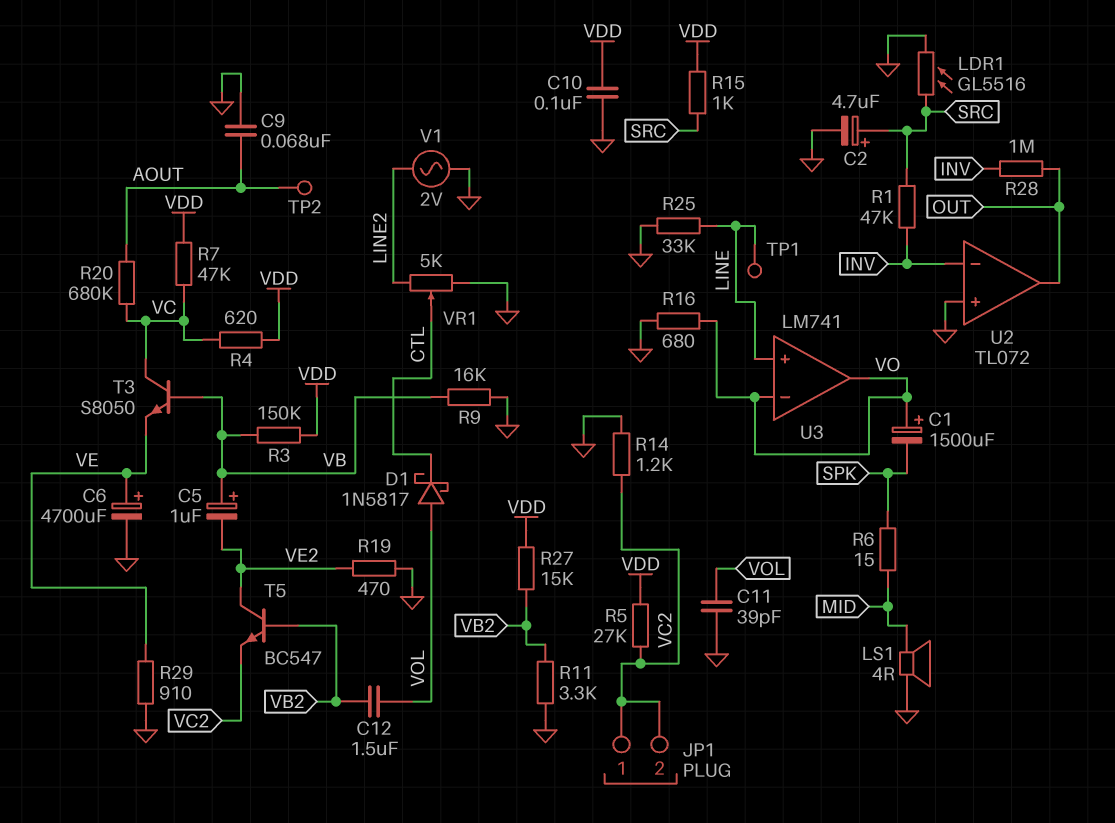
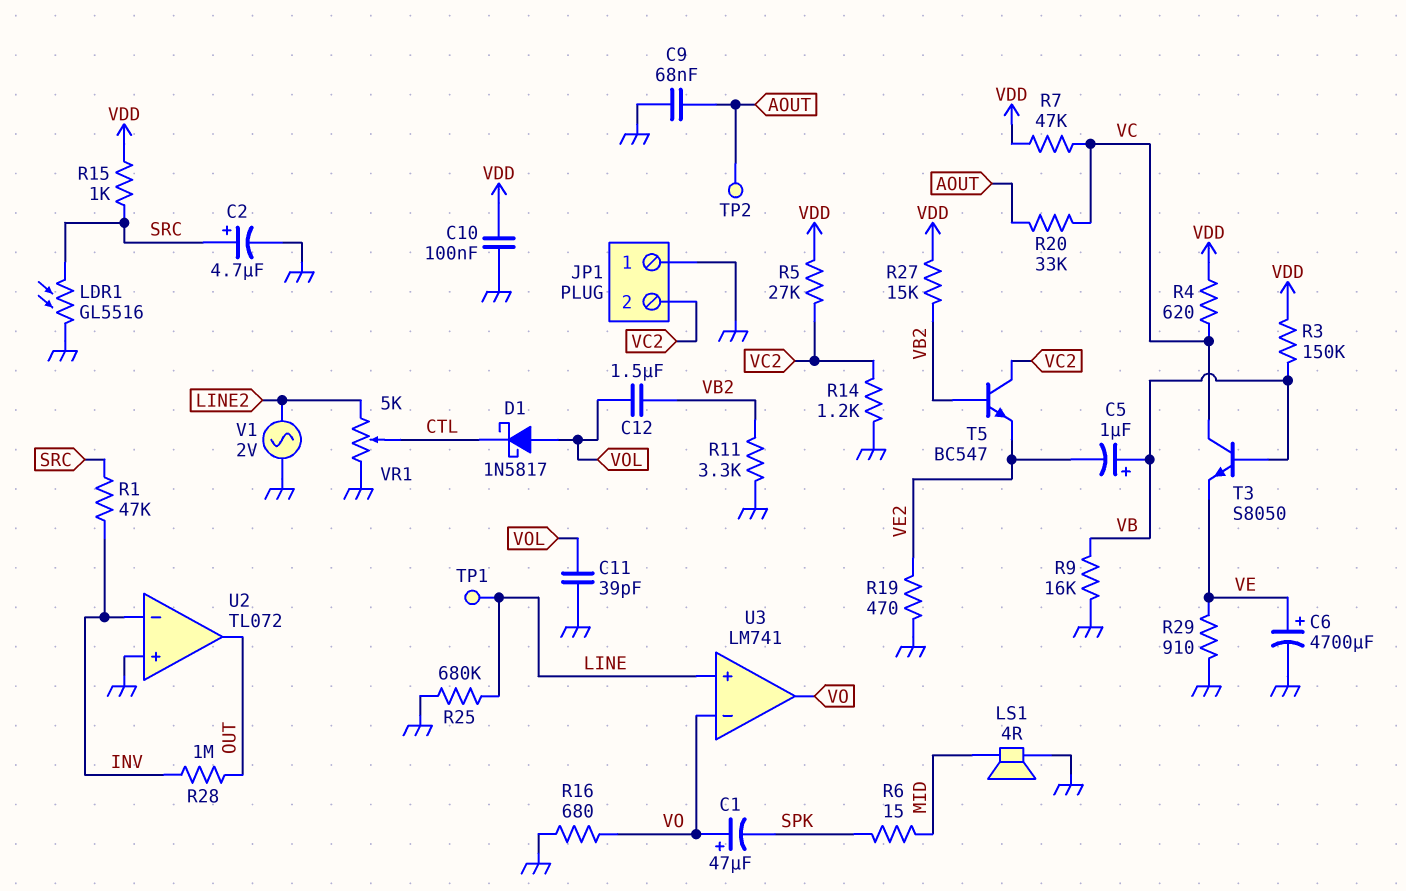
C1: 1500uF (plus VO, minus SPK) -> 47uF (plus VO, minus SPK)
JP1 pin 1: VC2 -> GND
R20: 680k (AOUT, VC) -> 33k (AOUT, VC)
R25: 33k (GND, LINE) -> 680k (GND, LINE)
T5: NPN BC547 (B VB2, C VE2, E VC2) -> NPN BC547 (B VB2, C VC2, E VE2)

